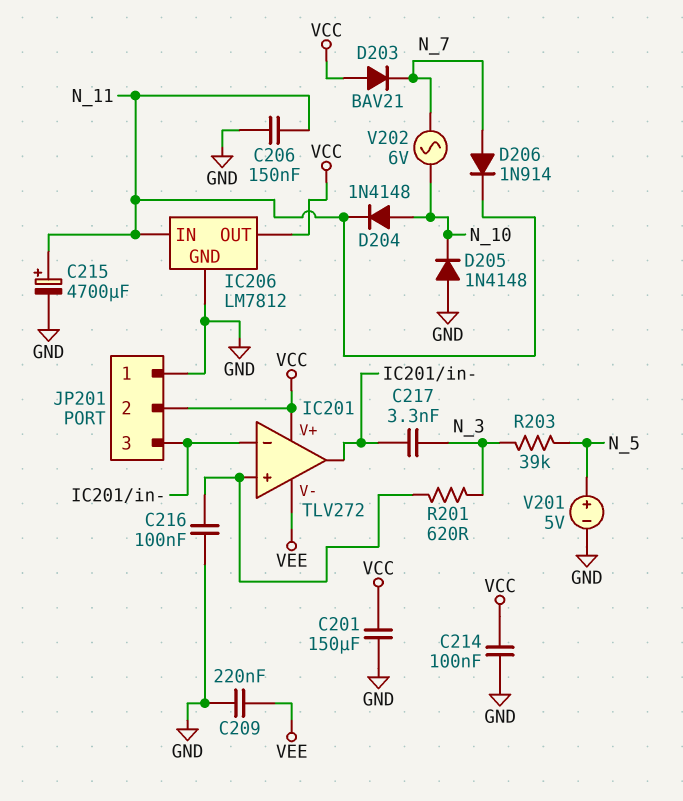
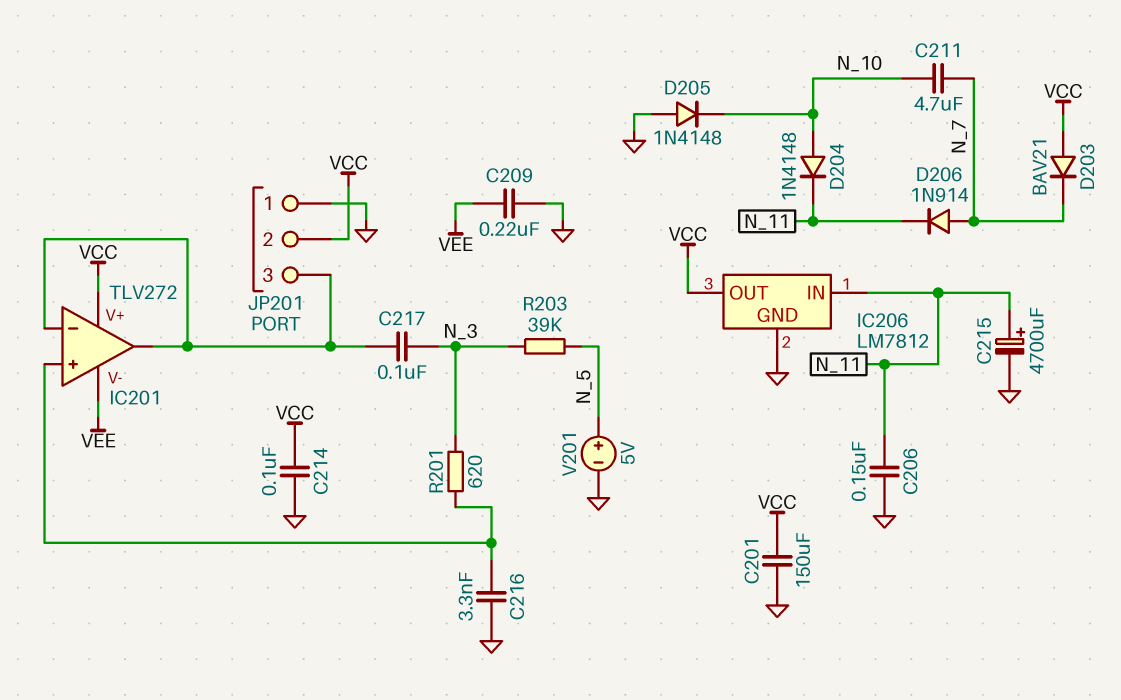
C211: none -> 4.7uF (N_7, N_10)
C216: 100nF (GND, IC201/in+) -> 3.3nF (GND, IC201/in+)
C217: 3.3nF (IC201/in-, N_3) -> 100nF (IC201/in-, N_3)
V202: AC 6V (N_7, N_10) -> none

